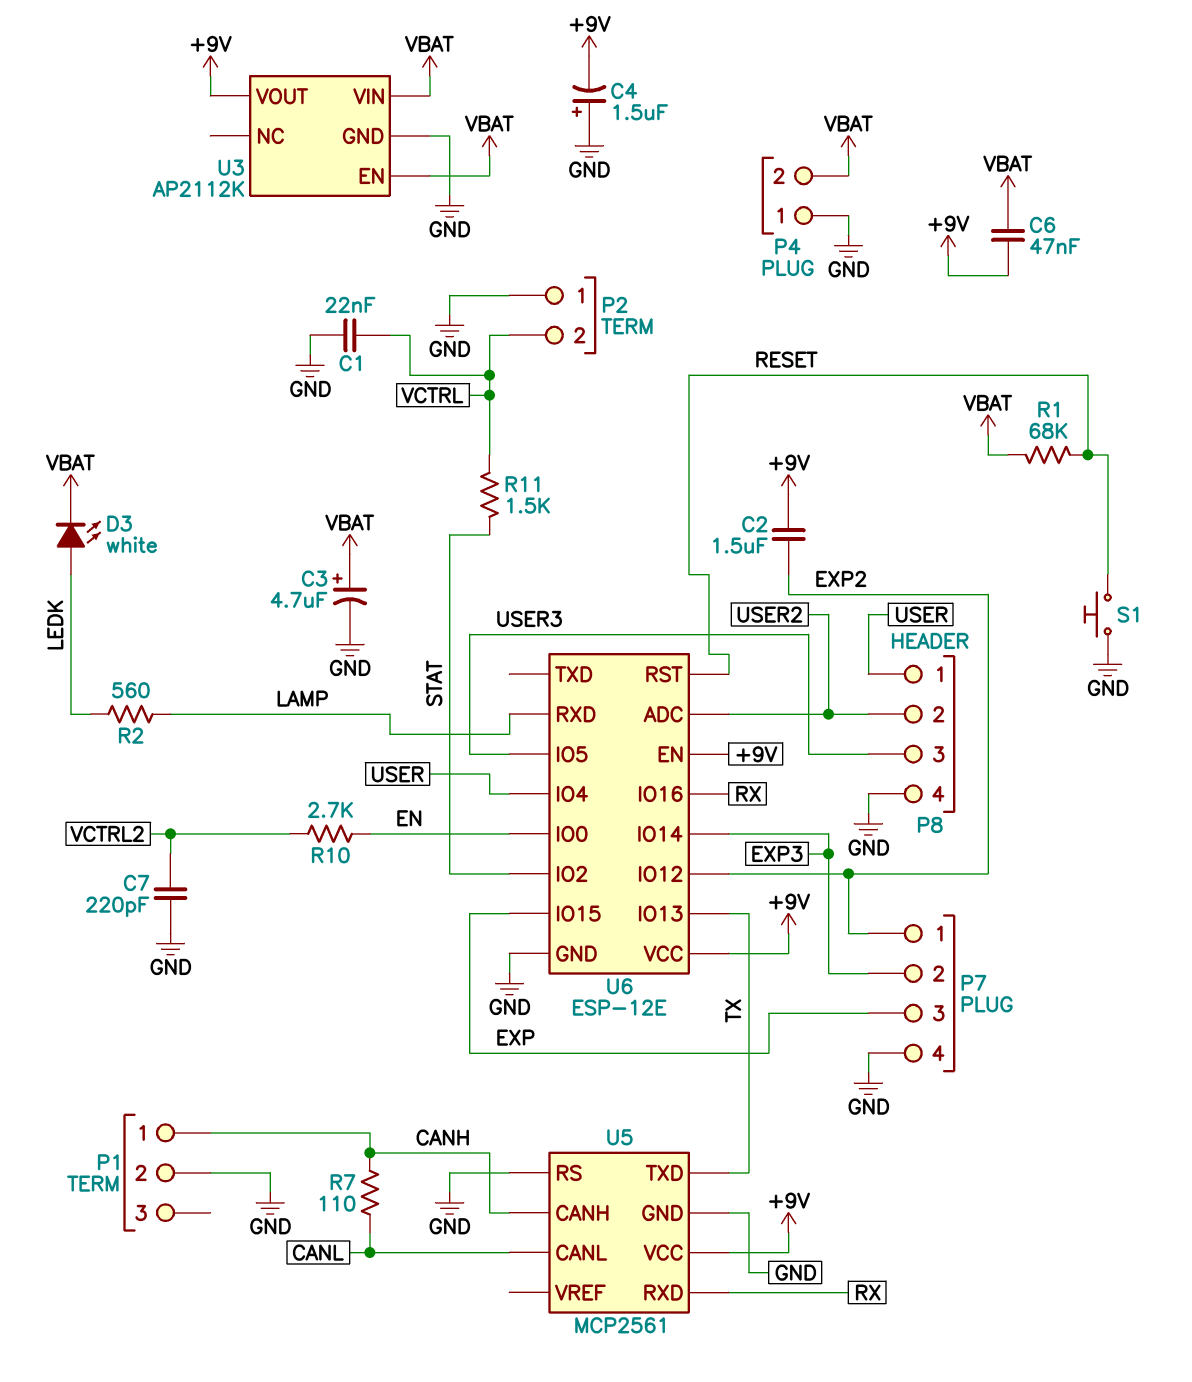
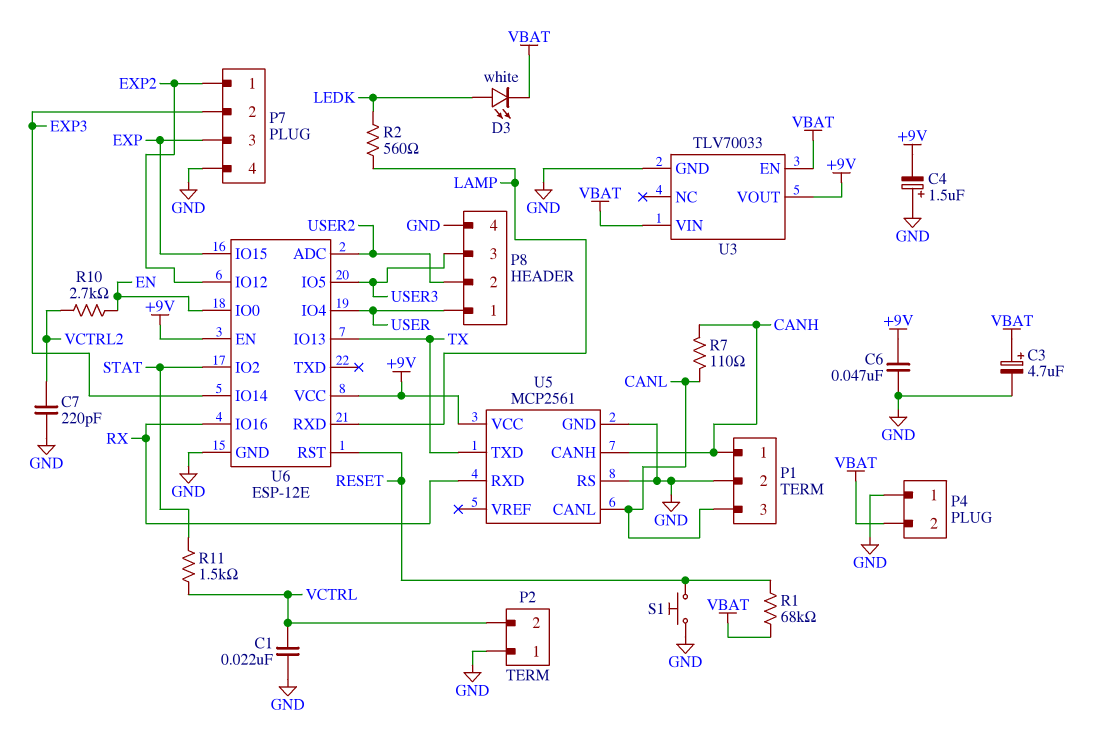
C2: 1.5uF (+9V, EXP2) -> none
C6: 47nF (+9V, VBAT) -> 47nF (+9V, GND)
P1 pin 3: none -> CANL
U3: AP2112K -> TLV70033

